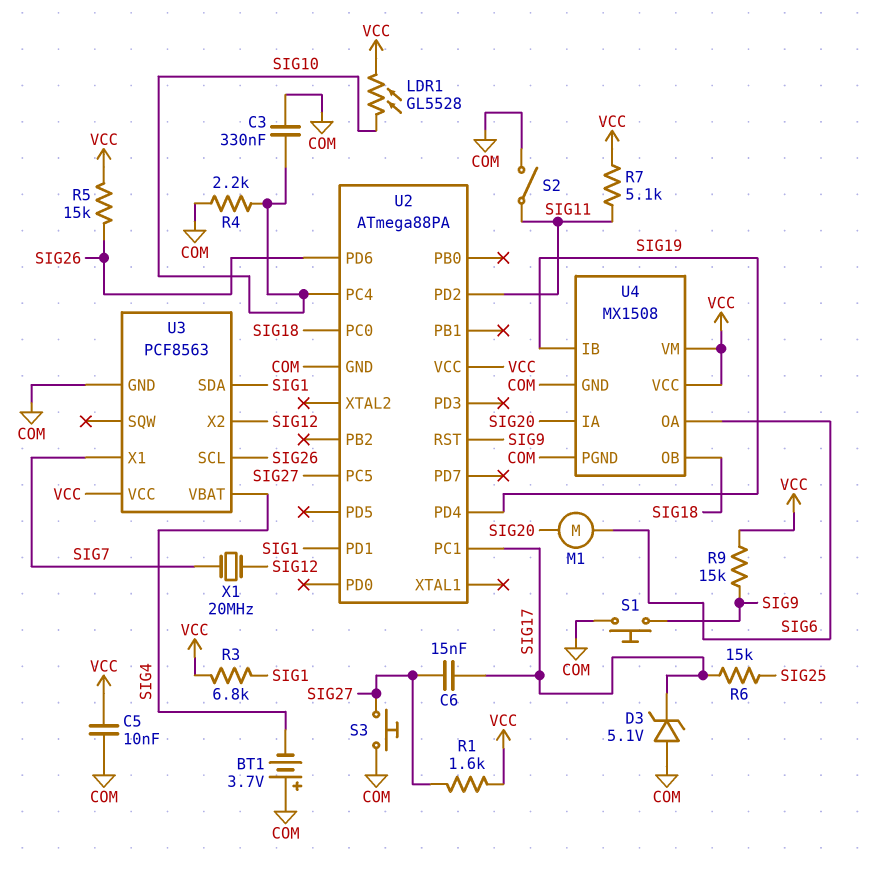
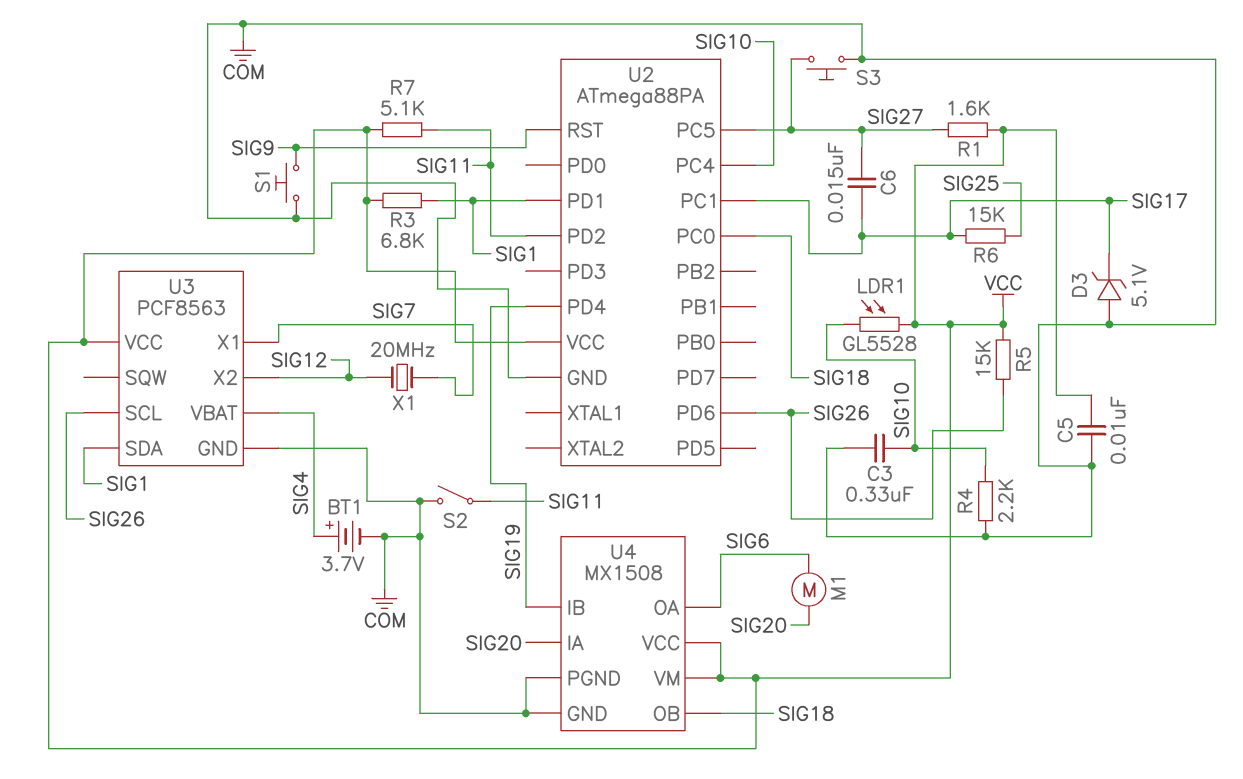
BT1: 3.7V (plus COM, minus SIG4) -> 3.7V (plus SIG4, minus COM)
R9: 15k (SIG9, VCC) -> none

